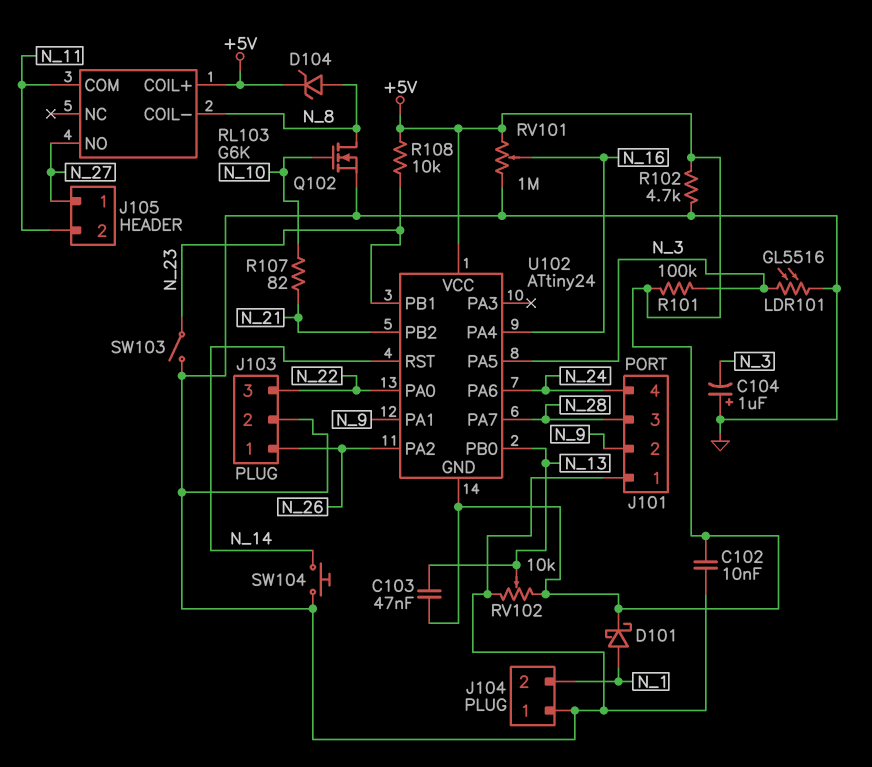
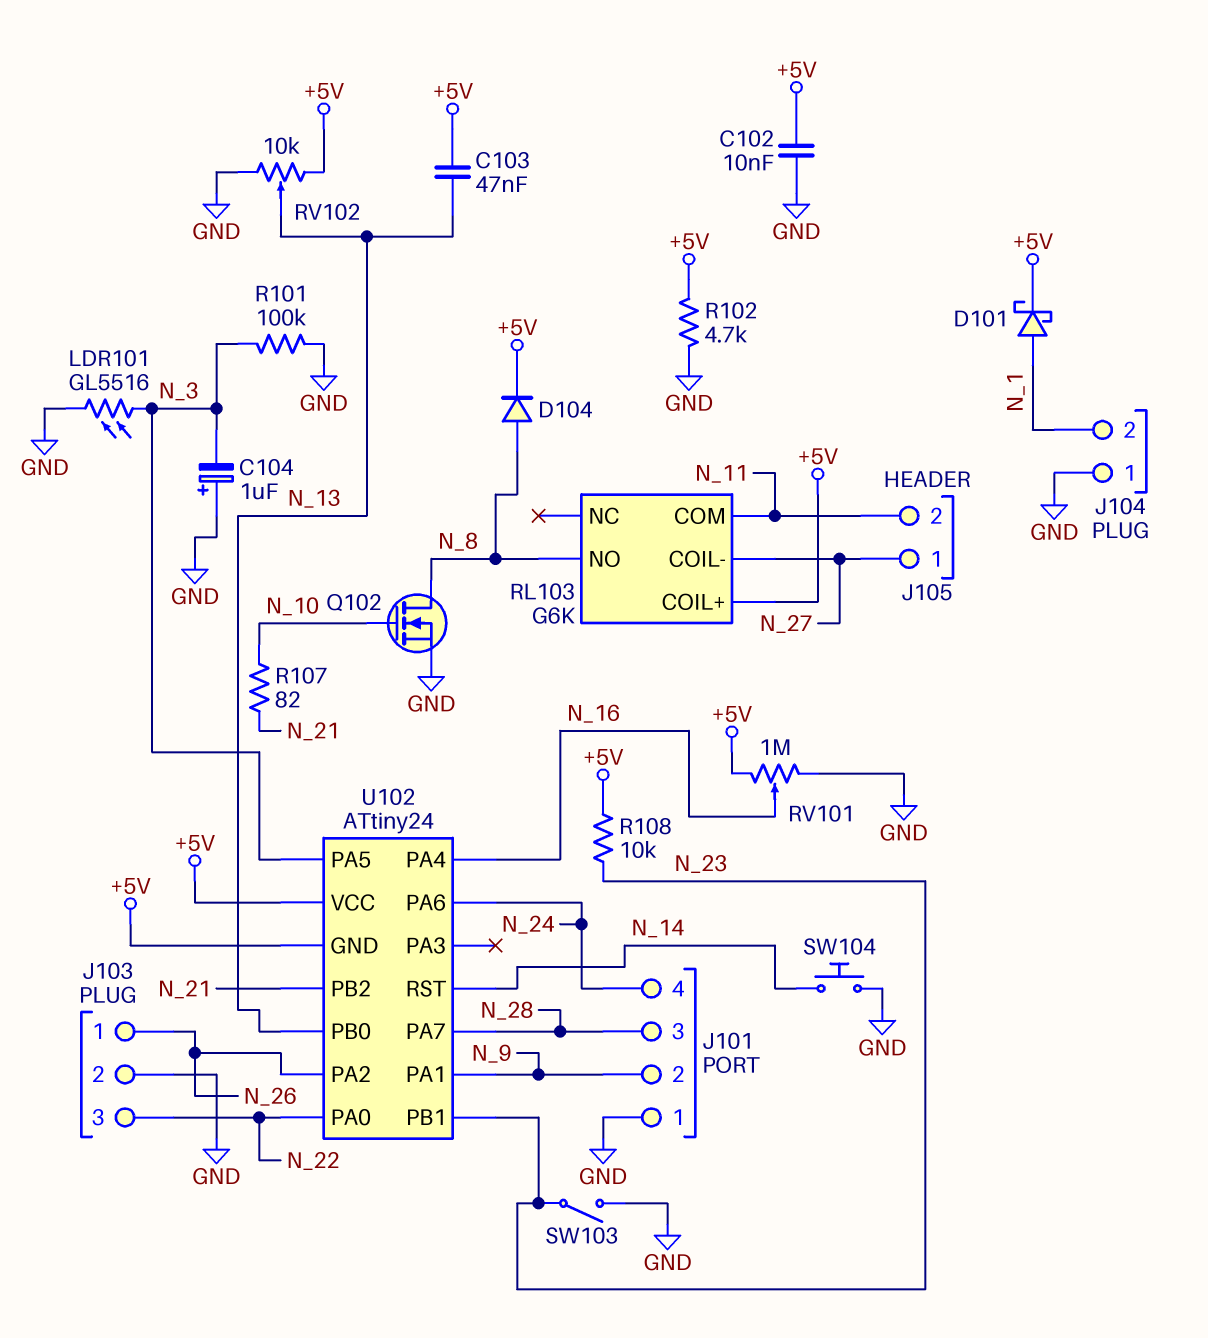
D104: zener (A N_8, K +5V) -> diode (A N_8, K +5V)
R101: 100k (+5V, N_3) -> 100k (GND, N_3)
RL103 pin COIL-: N_8 -> N_27
RL103 pin NO: N_27 -> N_8

